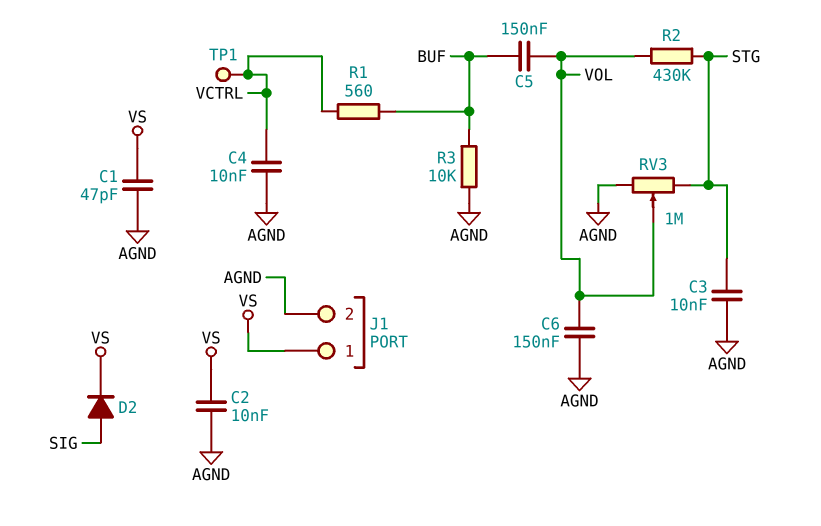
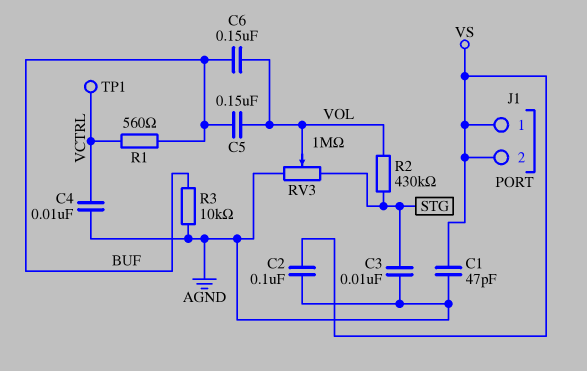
C2: 10nF (AGND, VS) -> 100nF (AGND, VS)
C6: 150nF (AGND, VOL) -> 150nF (BUF, VOL)
D2: diode (A SIG, K VS) -> none
J1 pin 2: AGND -> VS

